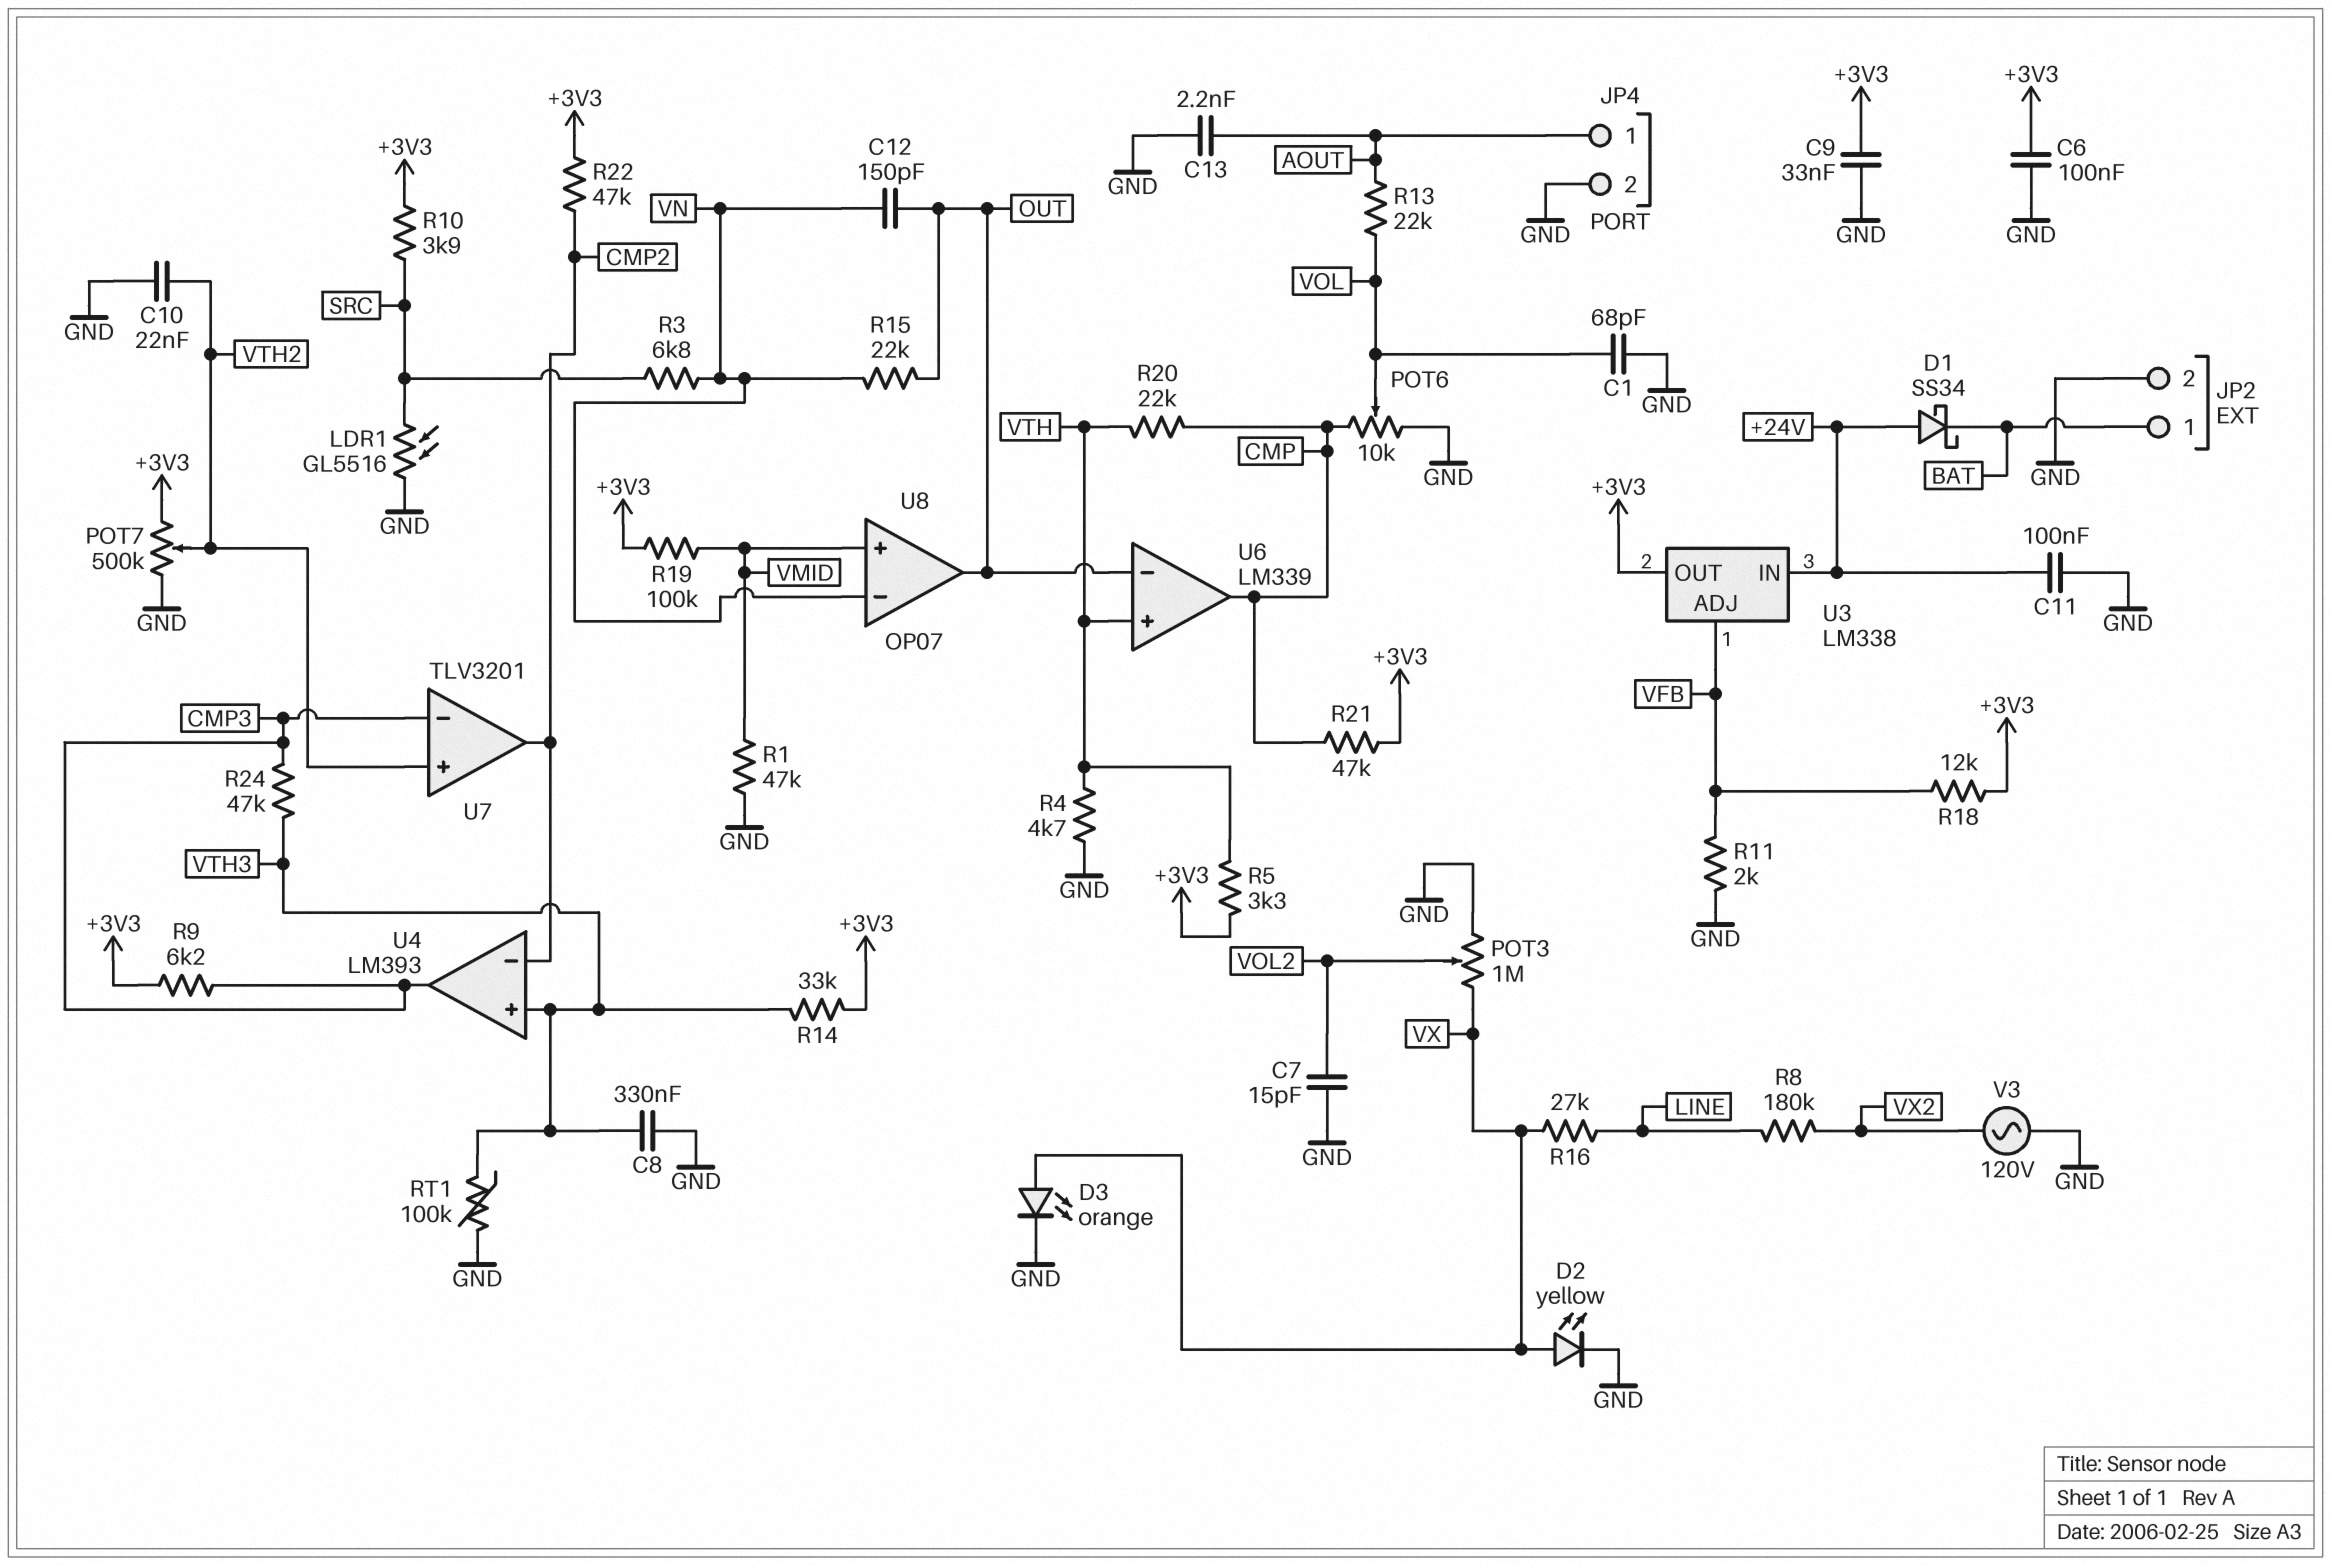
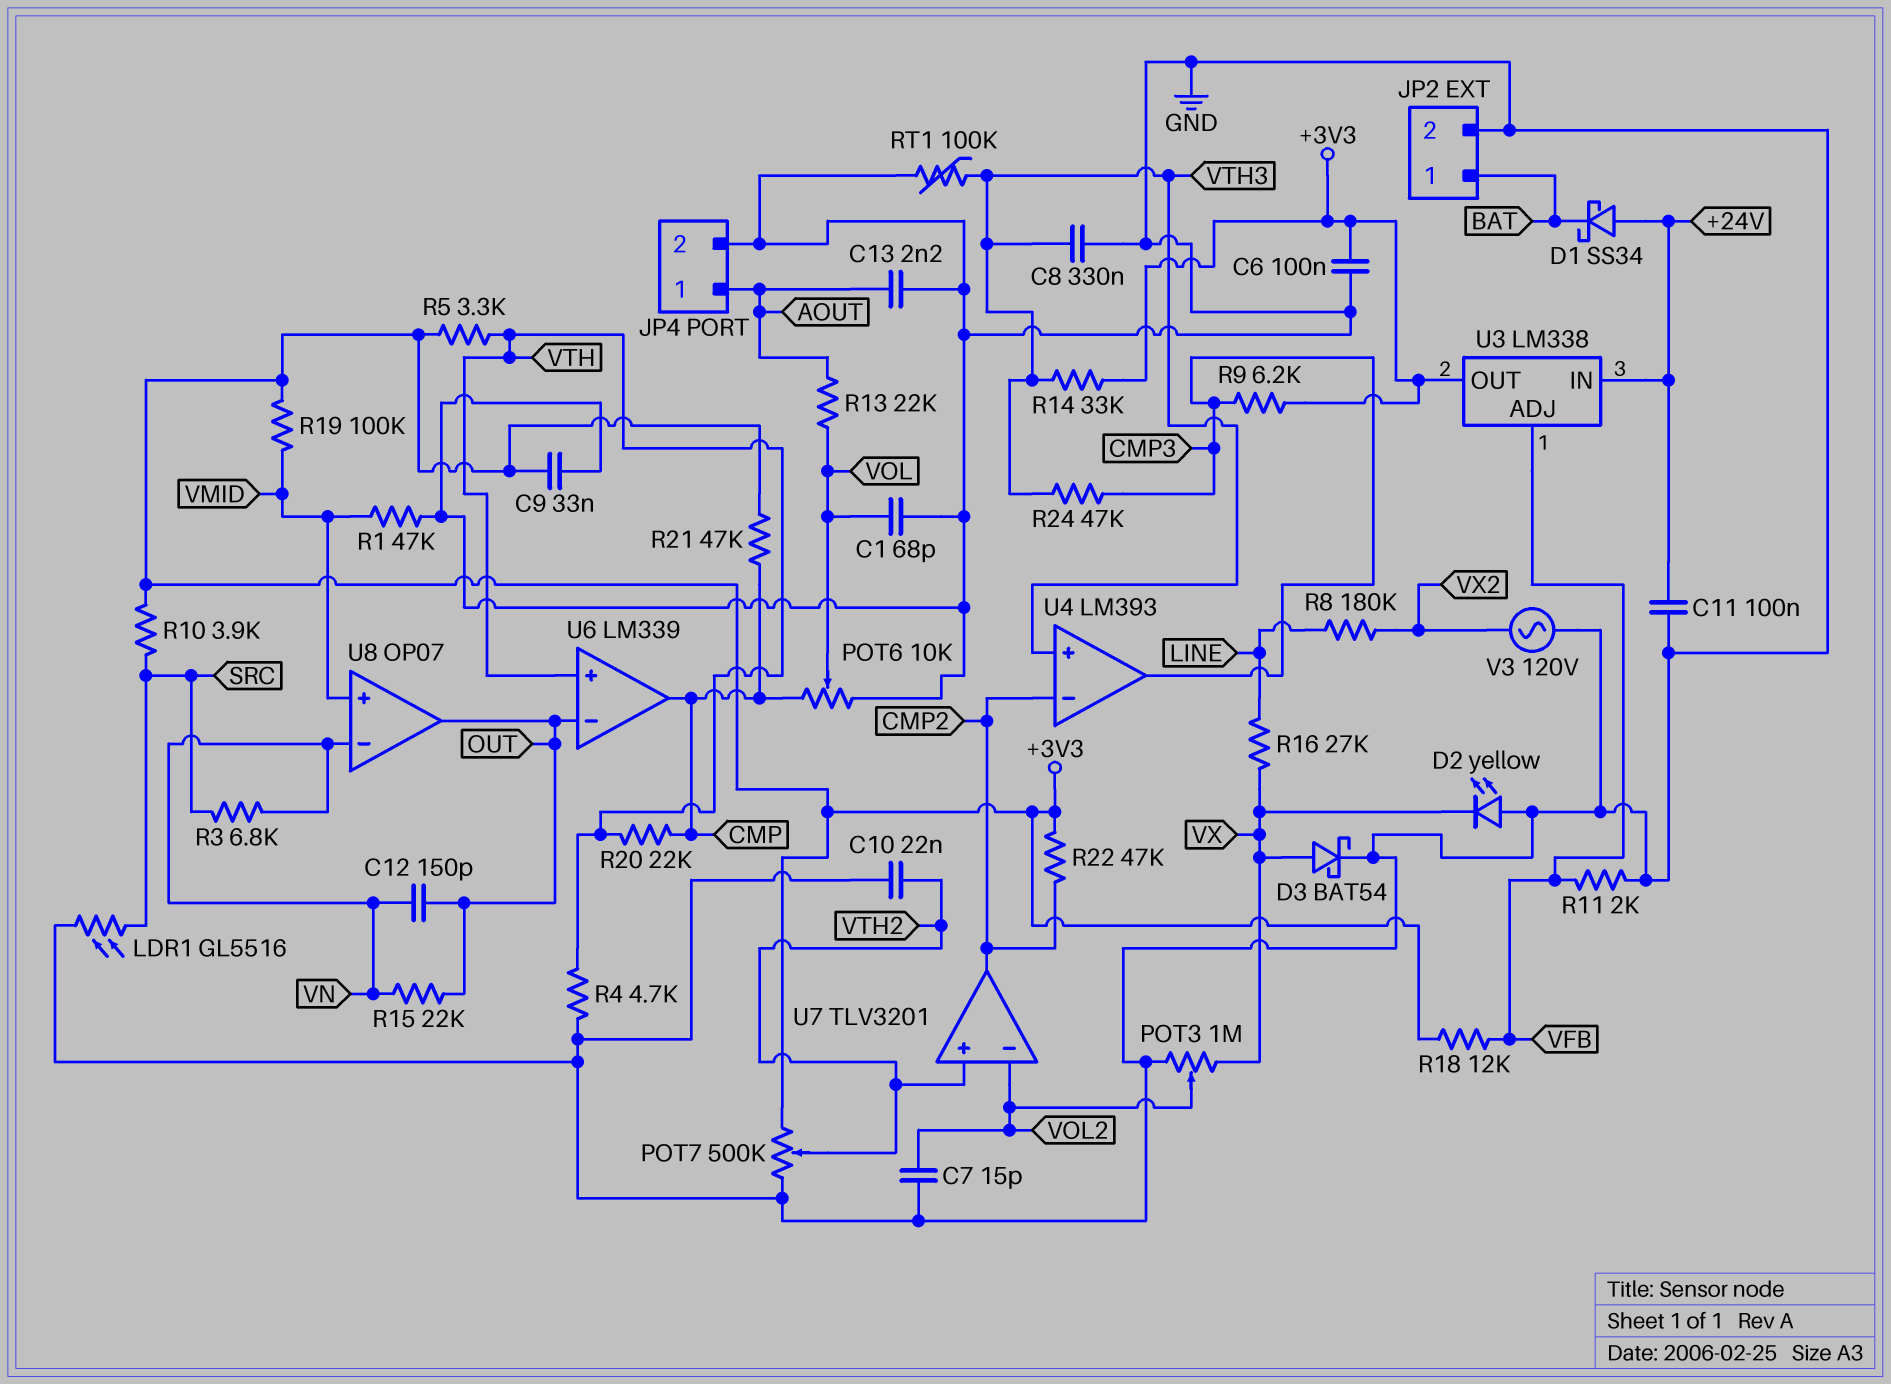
D2: LED yellow (A VX, K GND) -> LED yellow (A GND, K VX)
D3: LED orange (A VX, K GND) -> schottky BAT54 (A VX, K GND)
U7 pin in-: CMP3 -> VOL2

